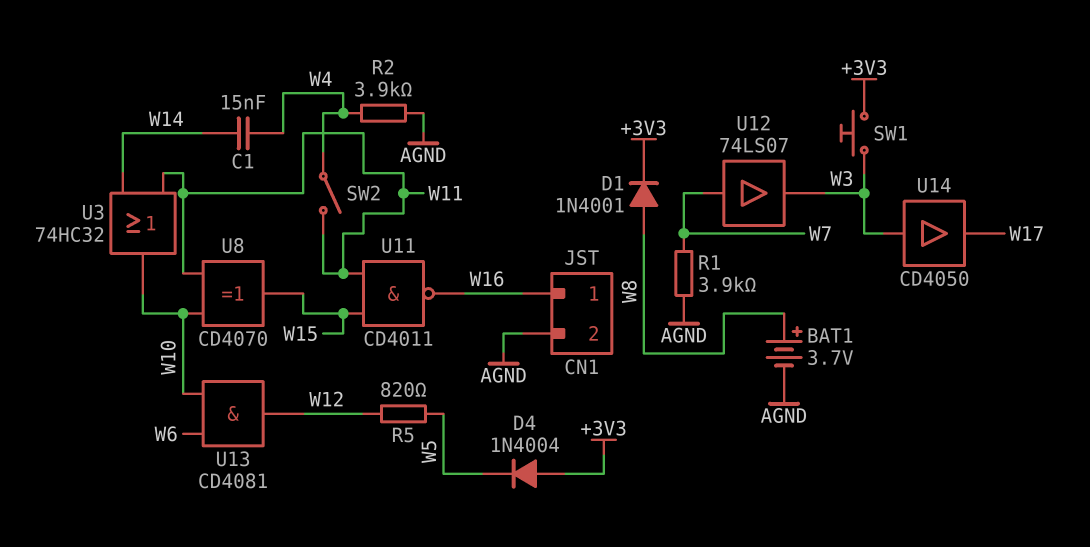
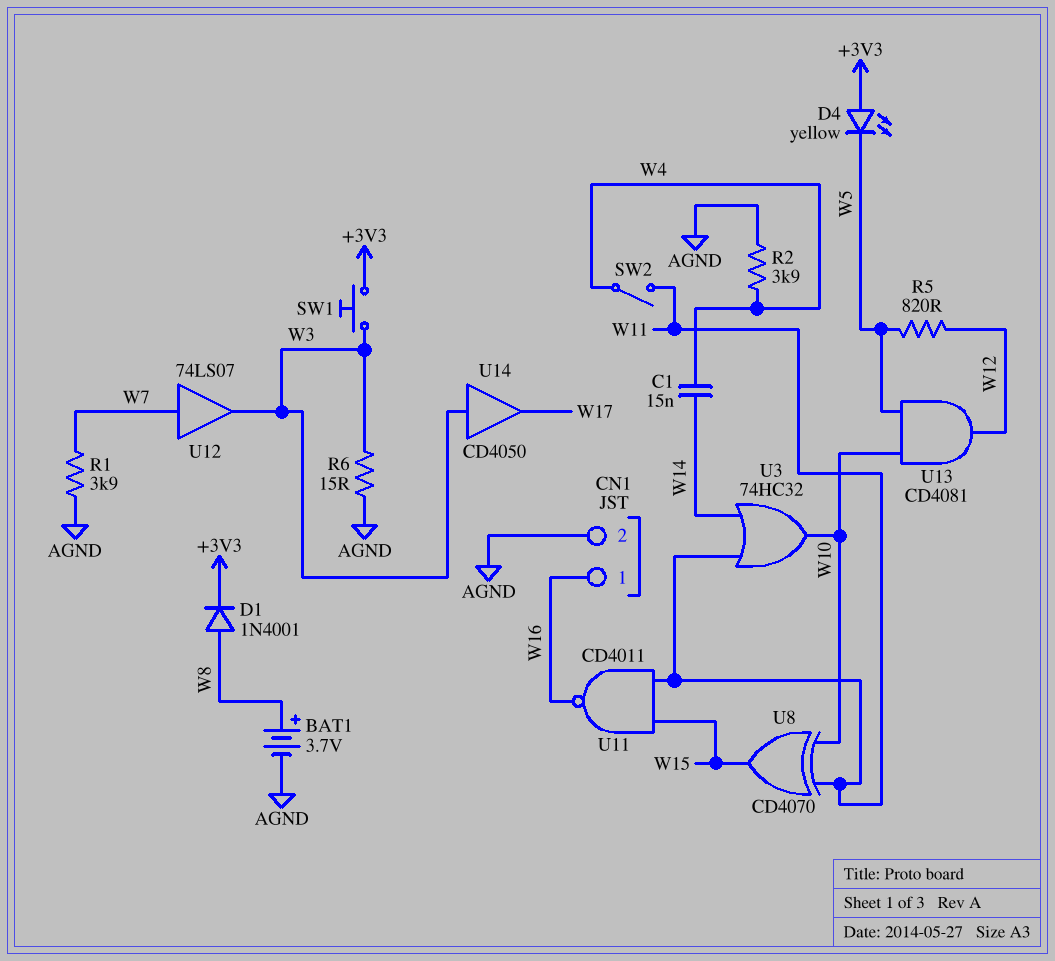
D4: diode 1N4004 (A +3V3, K W5) -> LED yellow (A +3V3, K W5)
R6: none -> 15 (AGND, W3)
U13: AND CD4081 (in W6, in W10, out W12) -> AND CD4081 (in W5, in W10, out W12)

